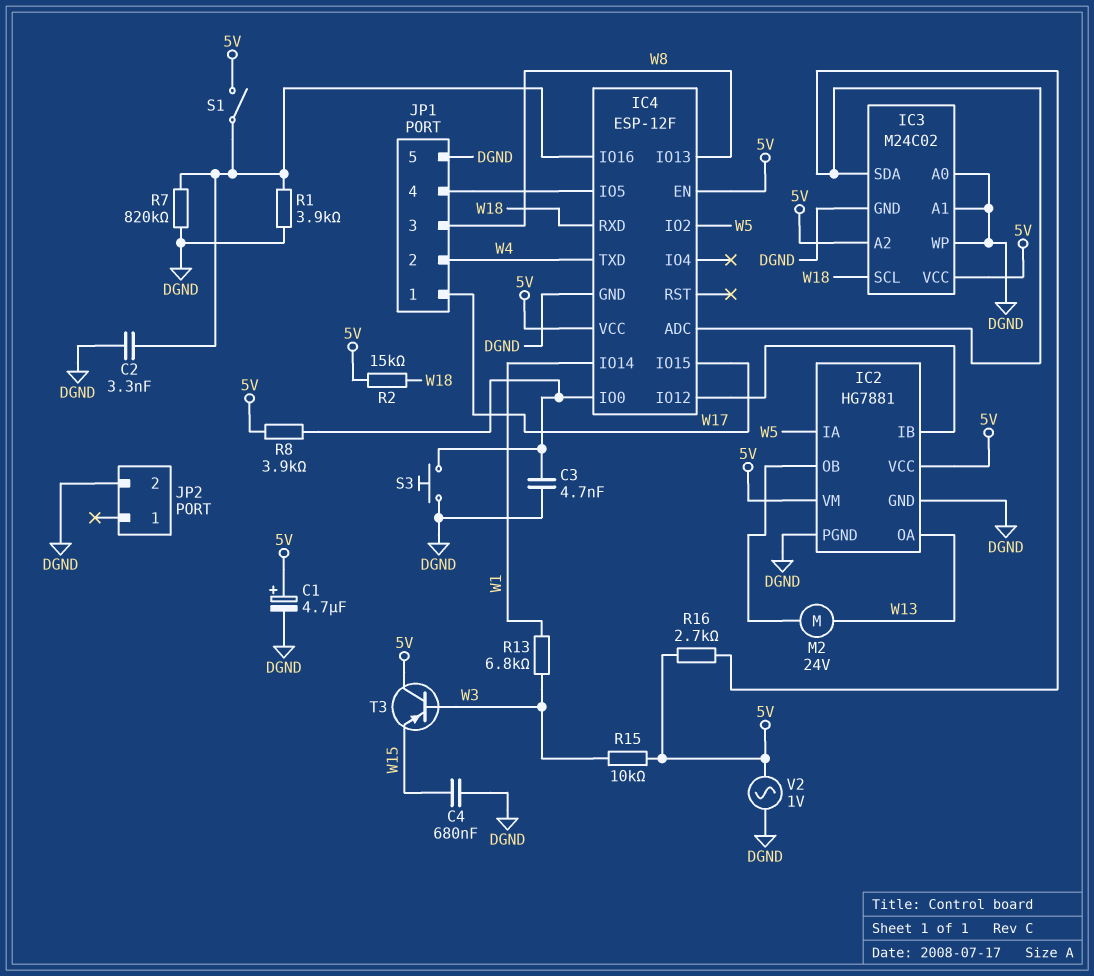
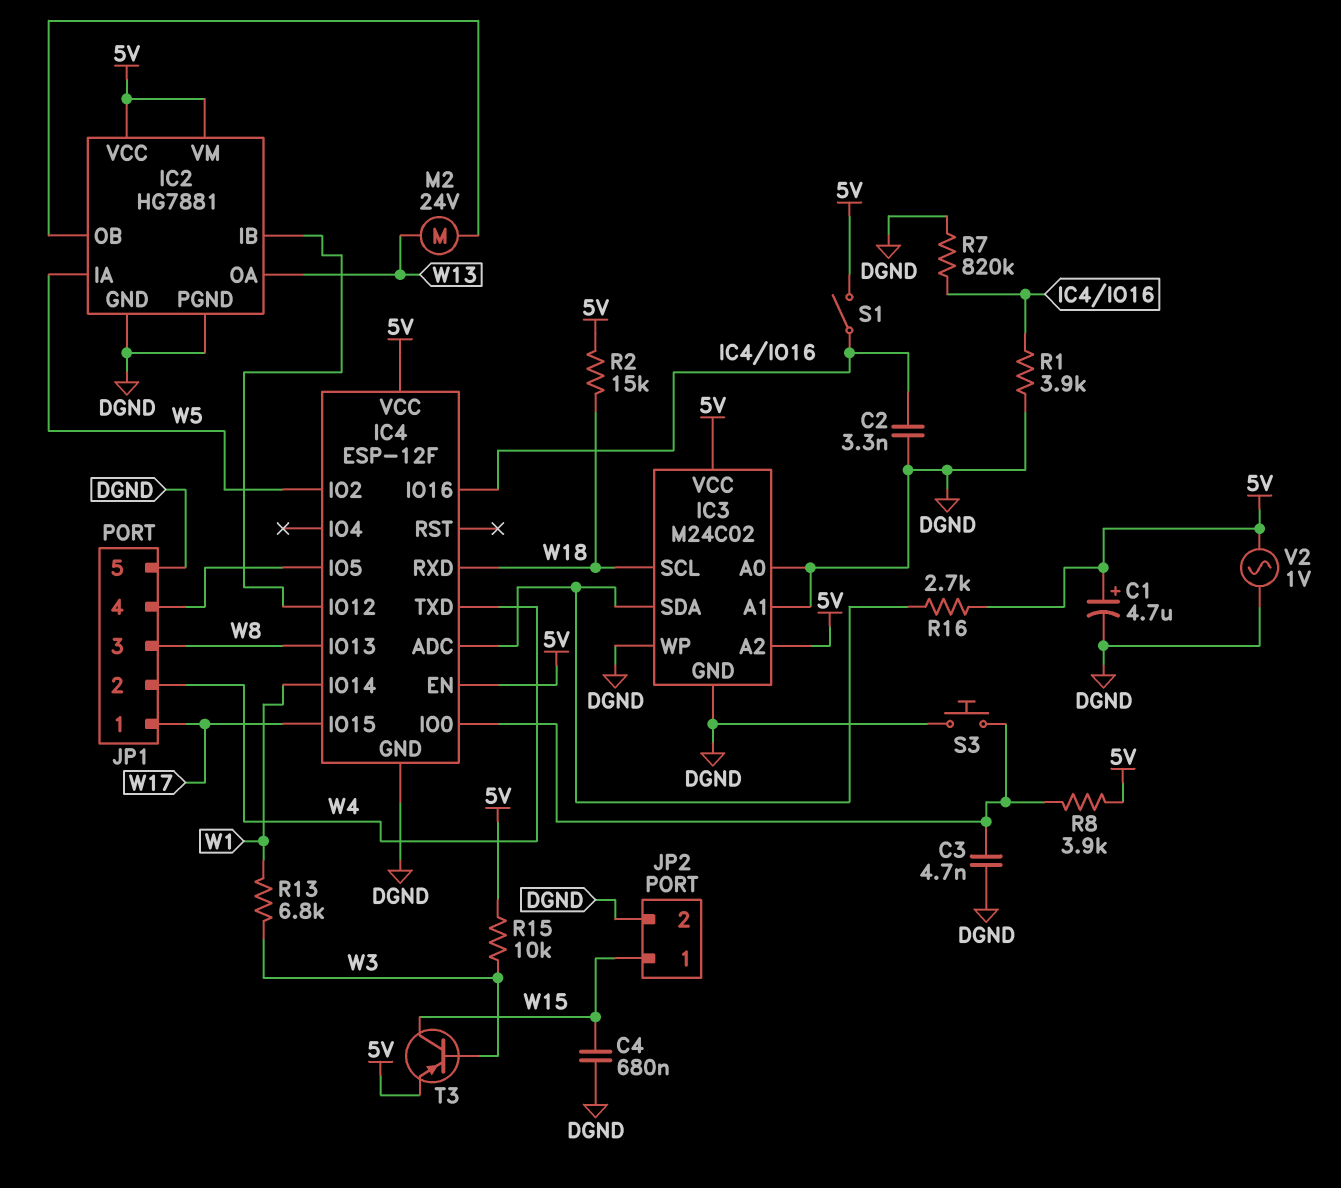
JP2 pin 1: none -> W15
T3: PNP (B W3, C 5V, E W15) -> PNP (B W3, C W15, E 5V)

